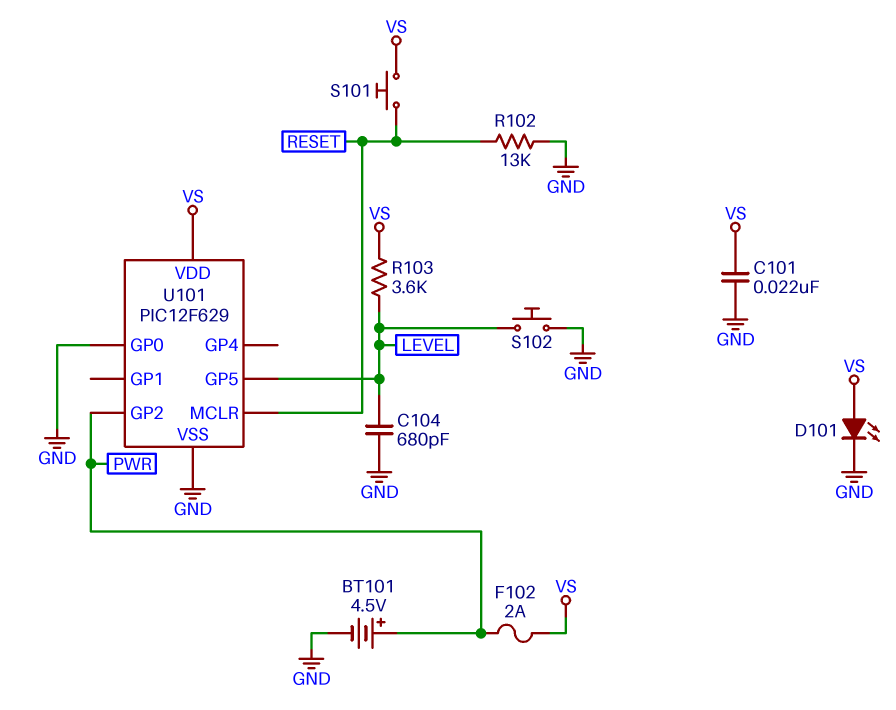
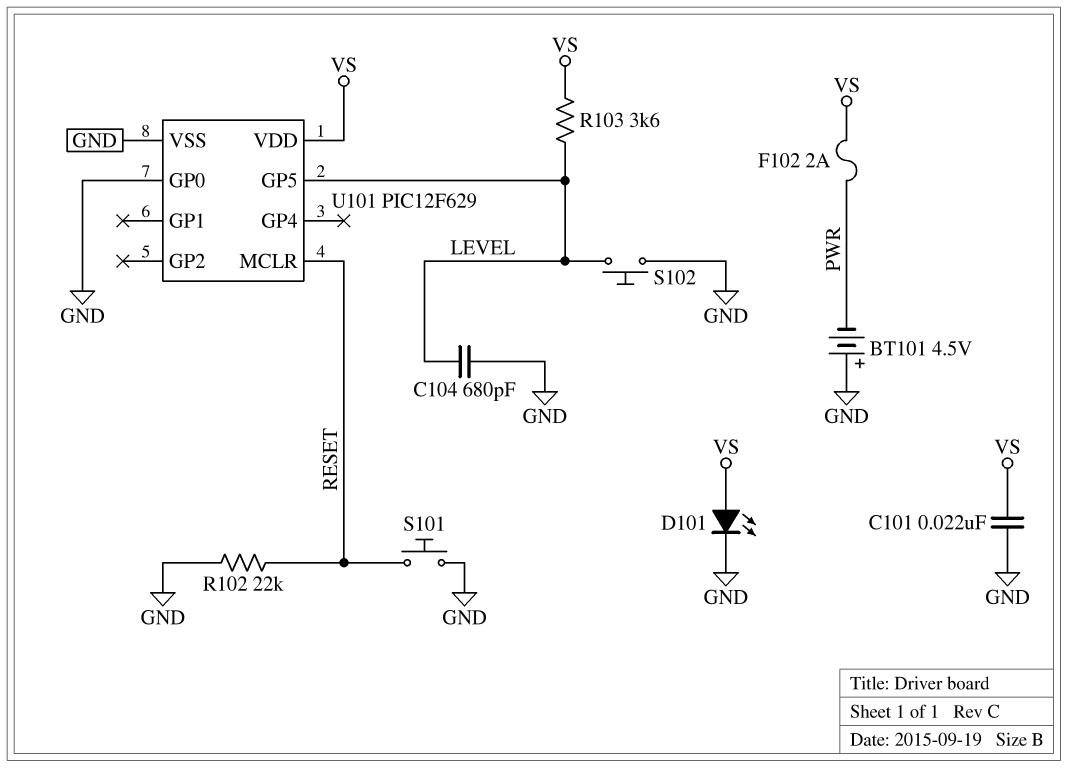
BT101: 4.5V (plus PWR, minus GND) -> 4.5V (plus GND, minus PWR)
R102: 13k (GND, RESET) -> 22k (GND, RESET)
S101: button (RESET, VS) -> button (GND, RESET)
U101 pin GP2: PWR -> none

